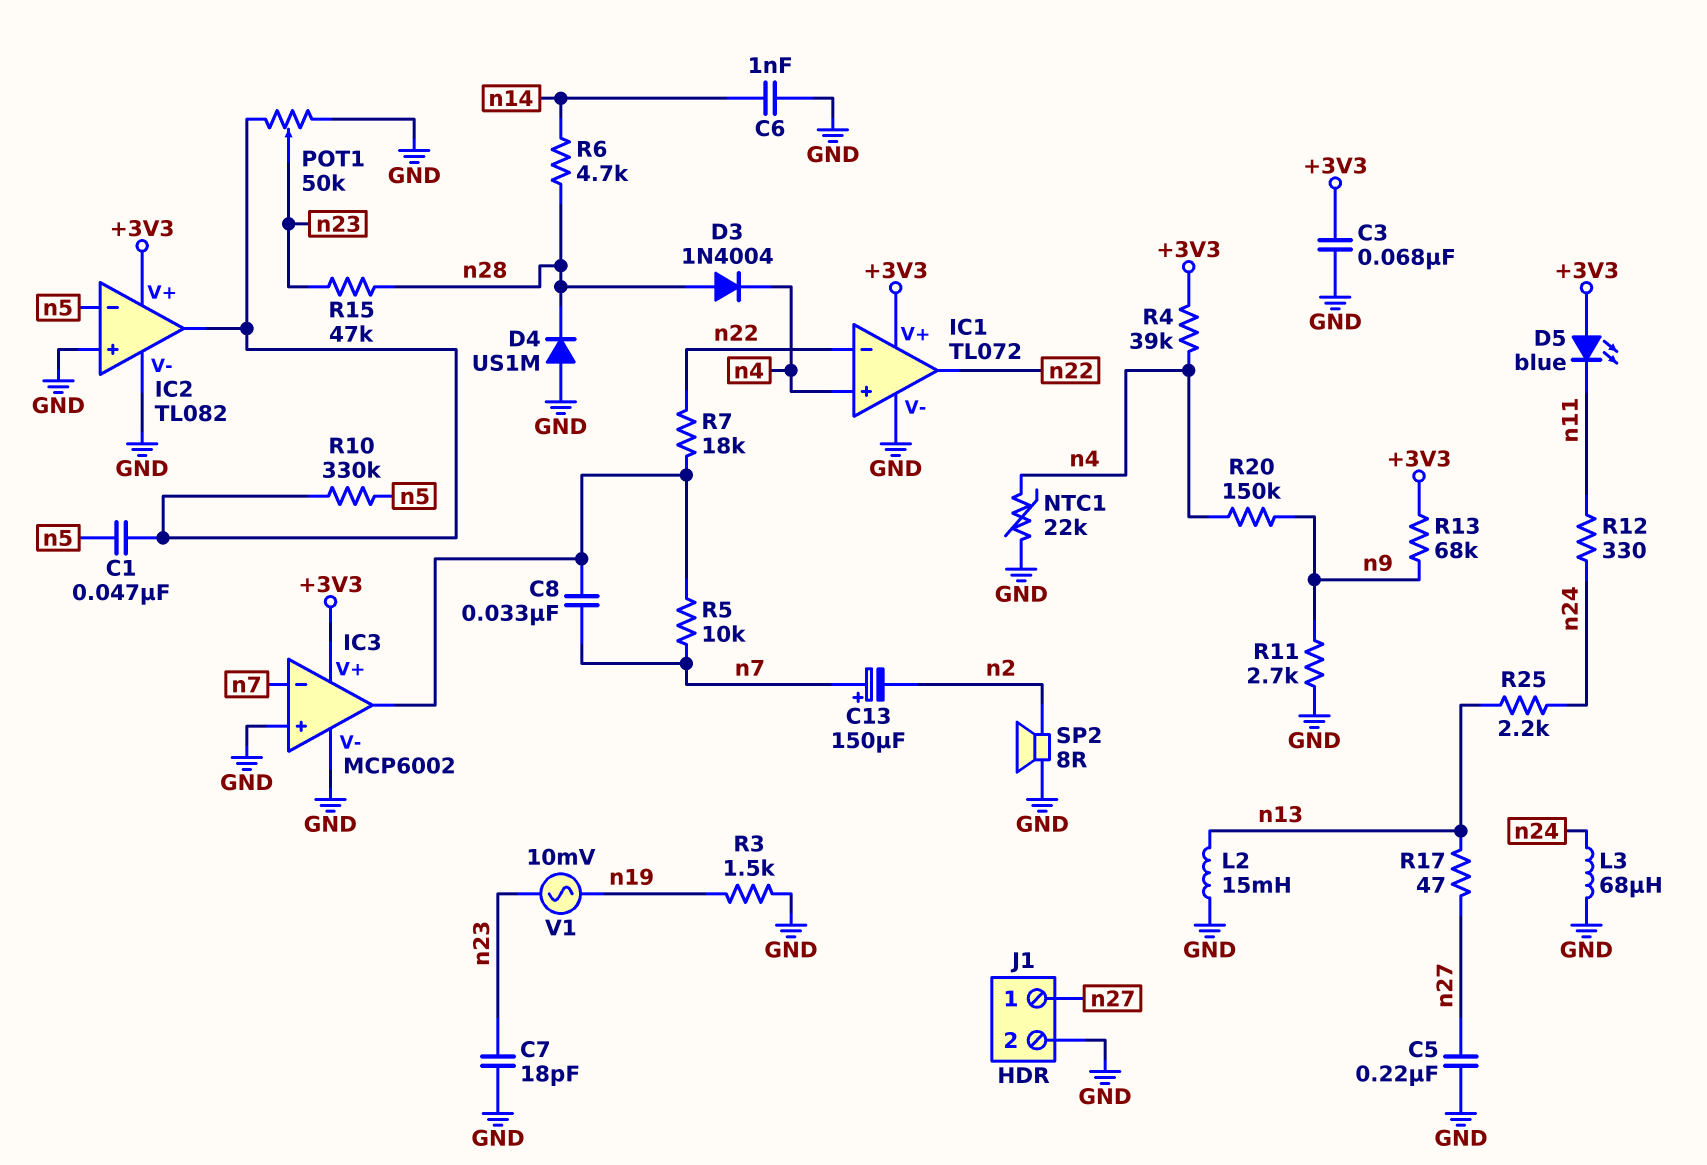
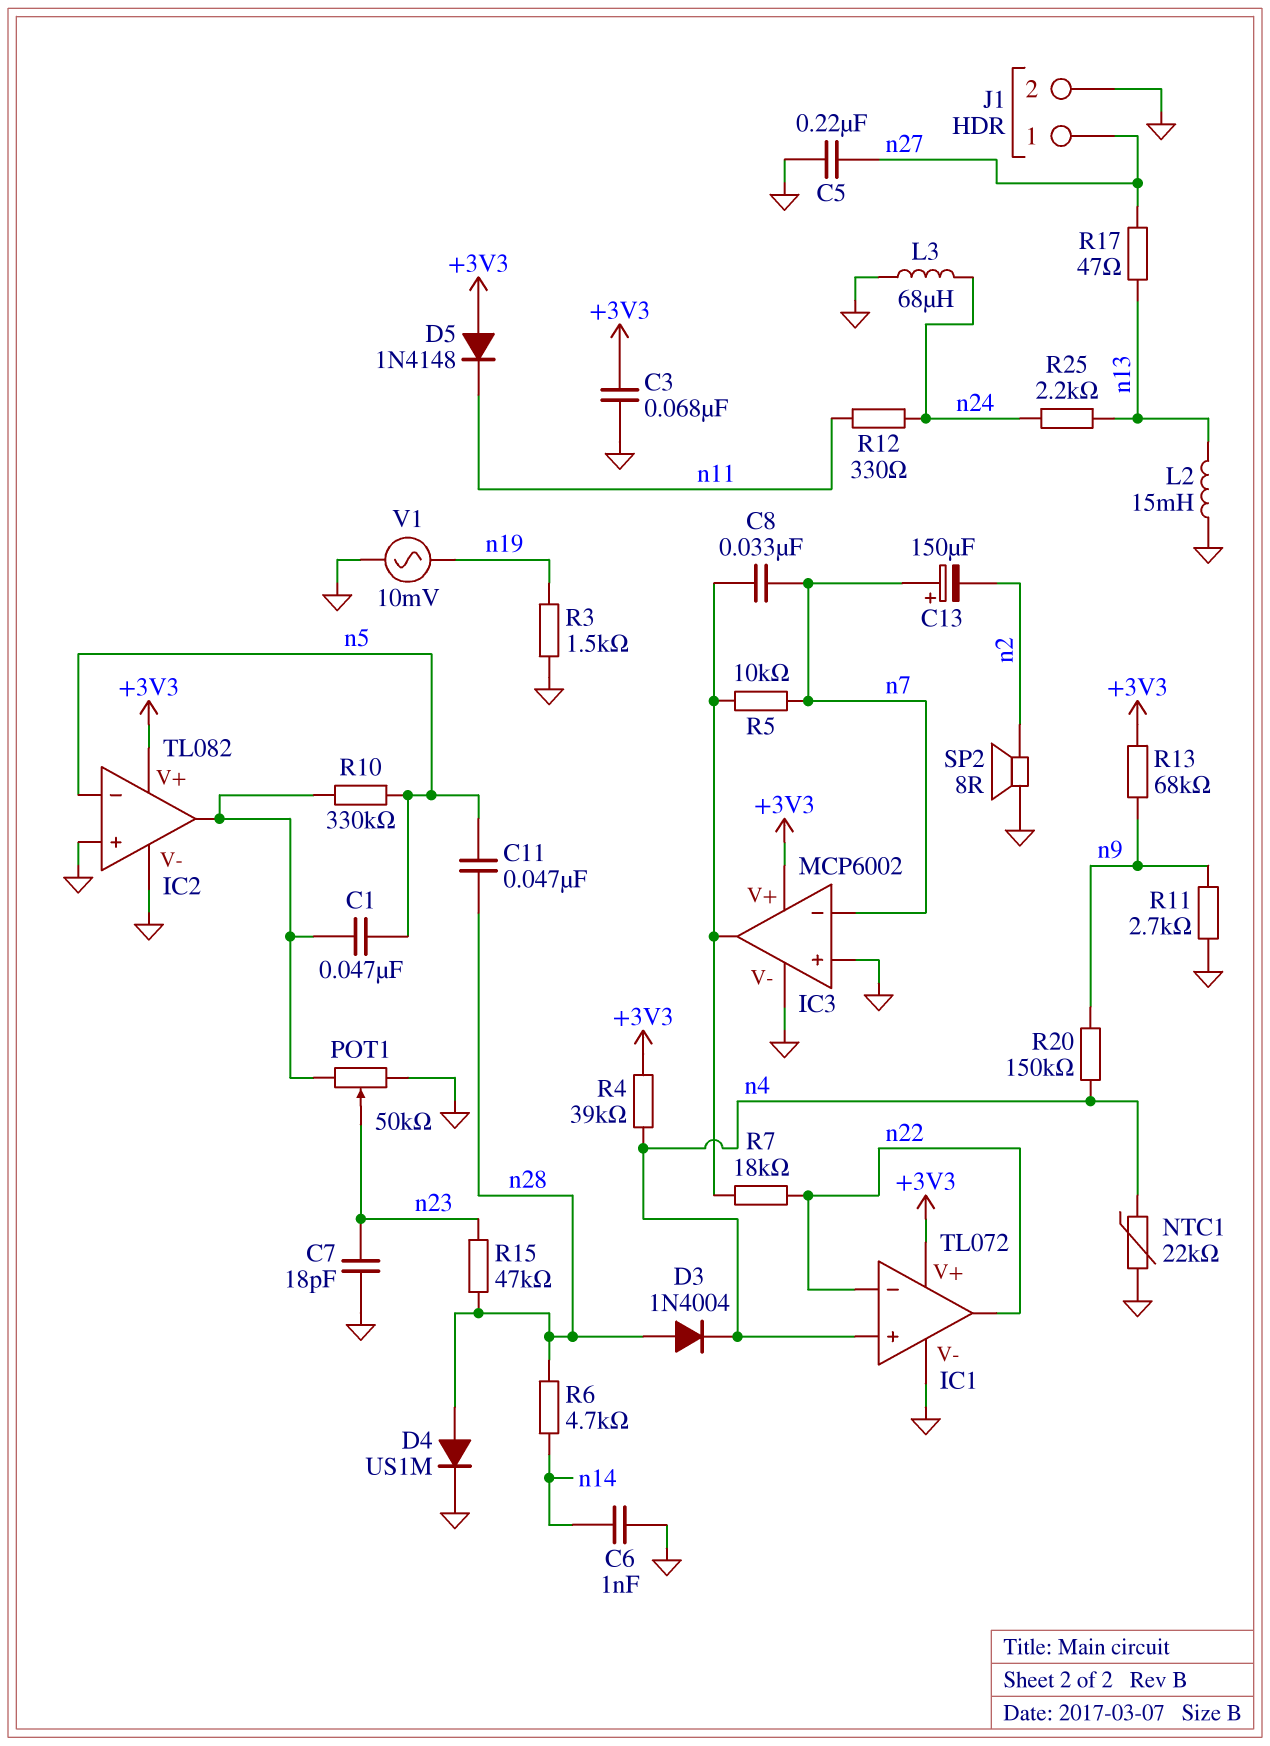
C11: none -> 47nF (n5, n28)
D4: diode US1M (A GND, K n28) -> diode US1M (A n28, K GND)
D5: LED blue (A +3V3, K n11) -> diode 1N4148 (A +3V3, K n11)
V1: AC 10mV (n19, n23) -> AC 10mV (GND, n19)

